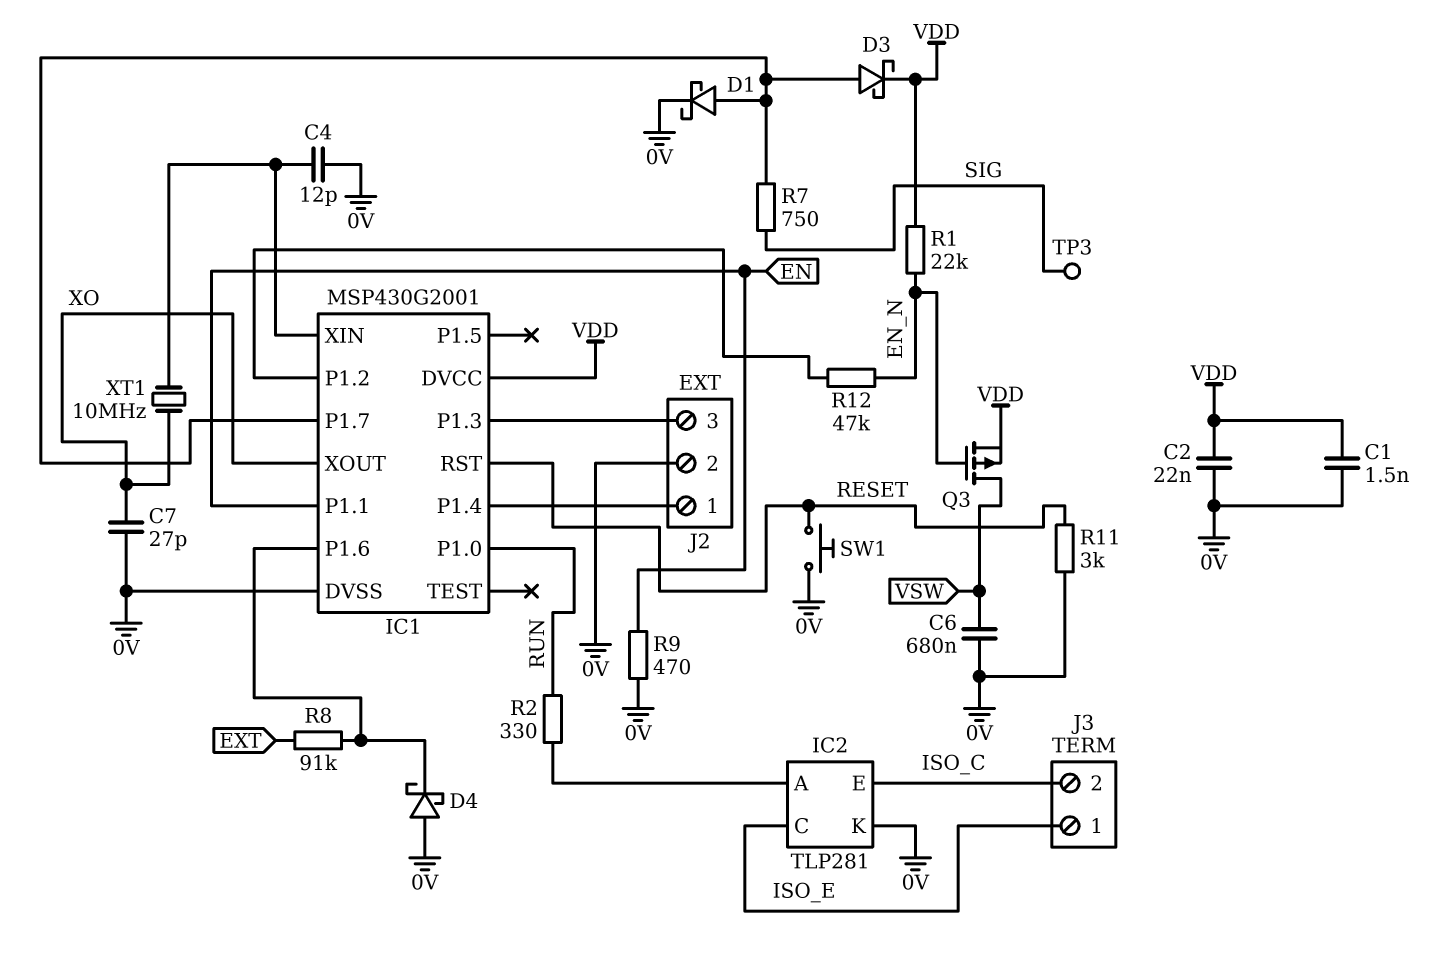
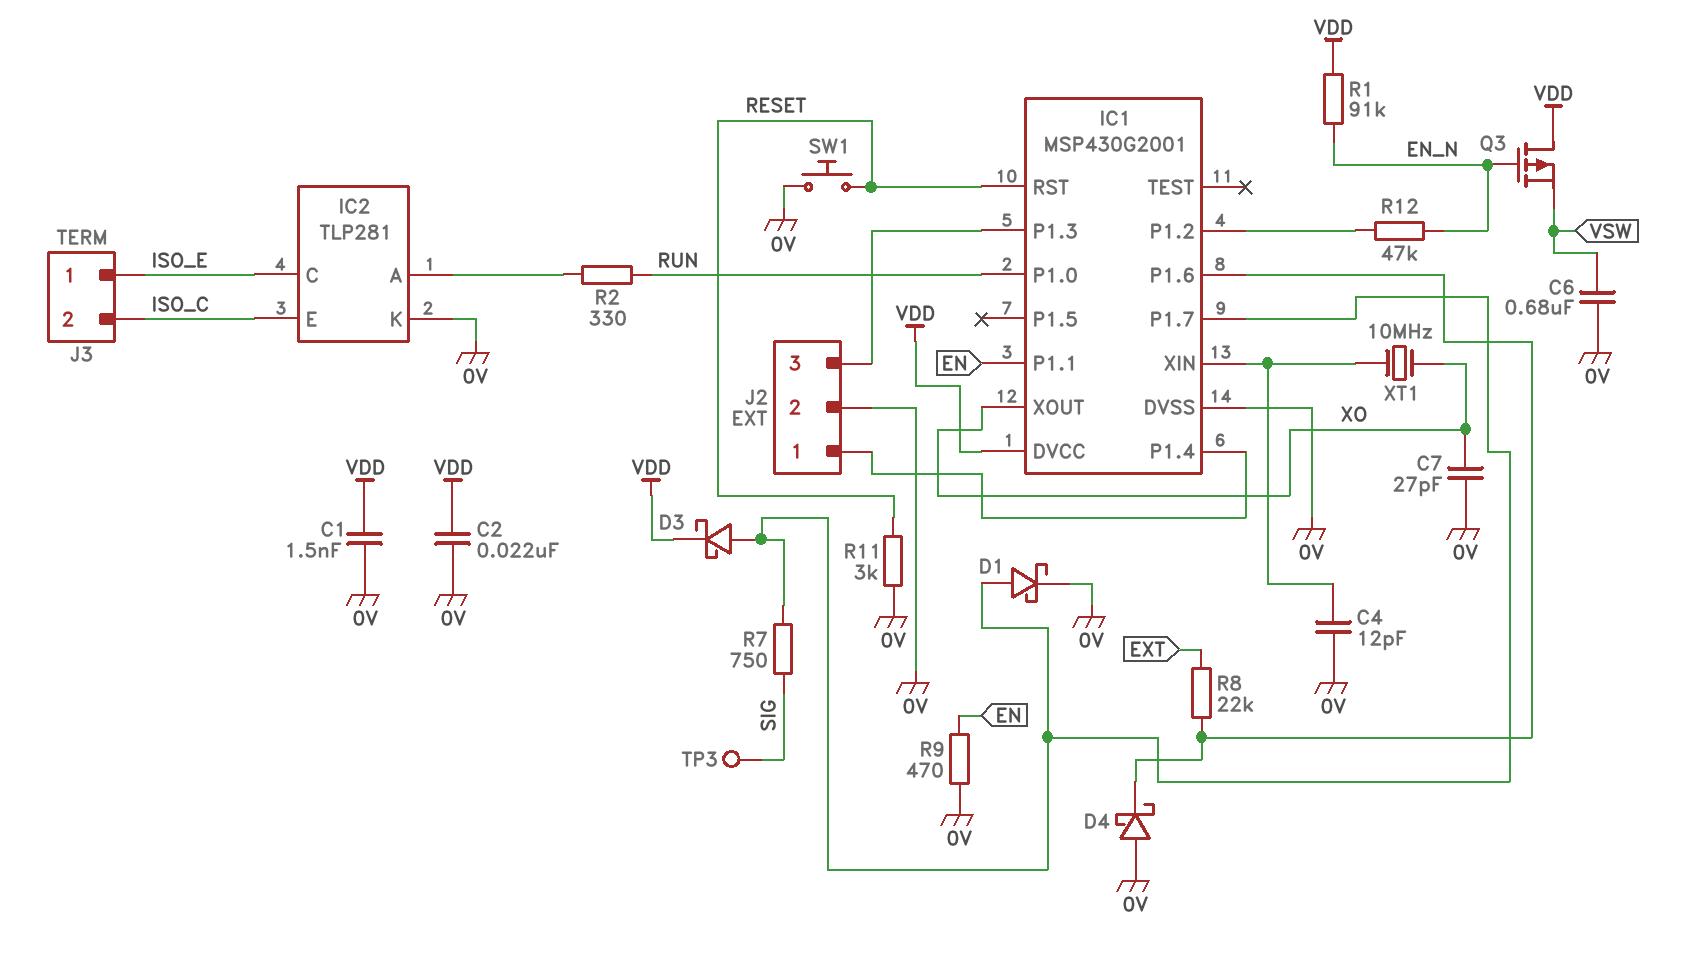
Q3: PMOS (G EN_N, D VSW, S VDD) -> PMOS (G EN_N, D VDD, S VSW)
R1: 22k (EN_N, VDD) -> 91k (EN_N, VDD)
R8: 91k (EXT, IC1/P1.6) -> 22k (EXT, IC1/P1.6)

